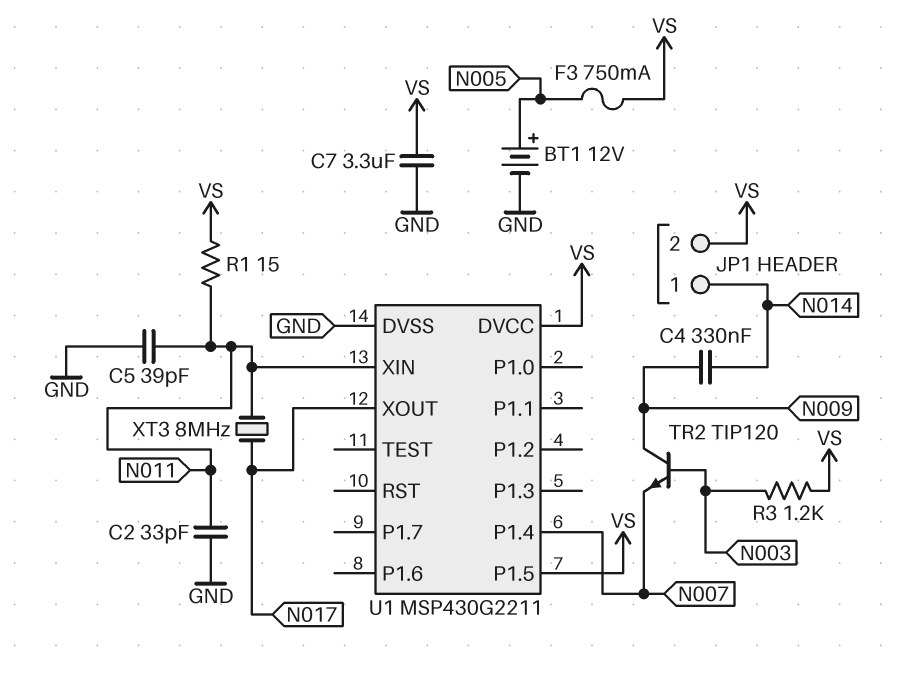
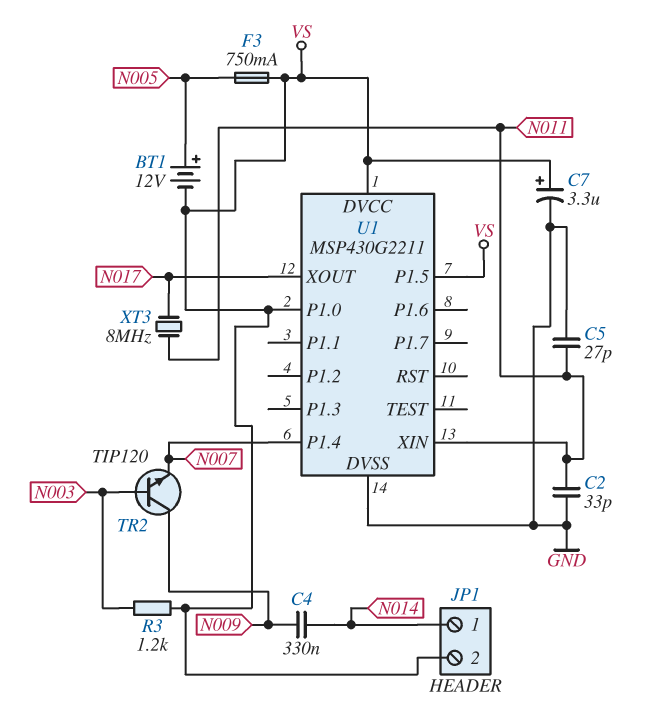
BT1: 12V (plus N005, minus GND) -> 12V (plus N005, minus VS)
C5: 39pF (GND, N011) -> 27pF (GND, N011)
C7: 3.3uF (GND, VS) -> 3.3uF (plus VS, minus GND)
R1: 15 (N011, VS) -> none
U1 pin P1.0: none -> VS

